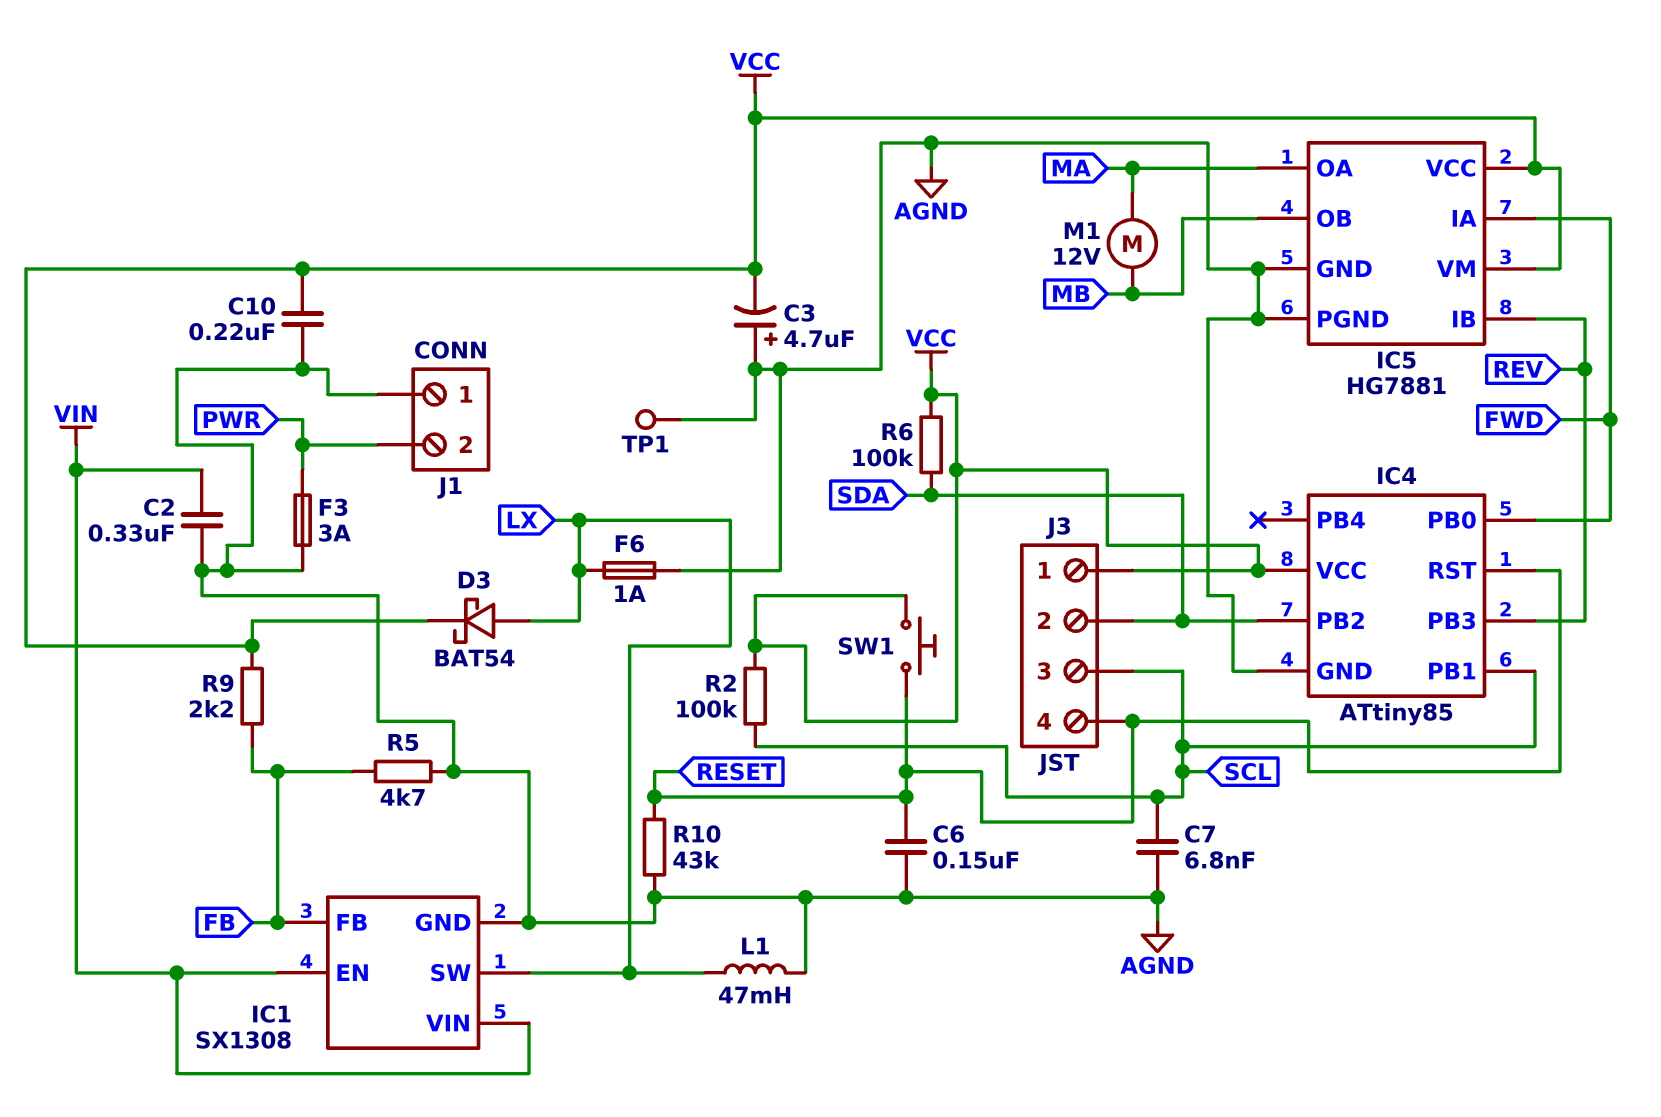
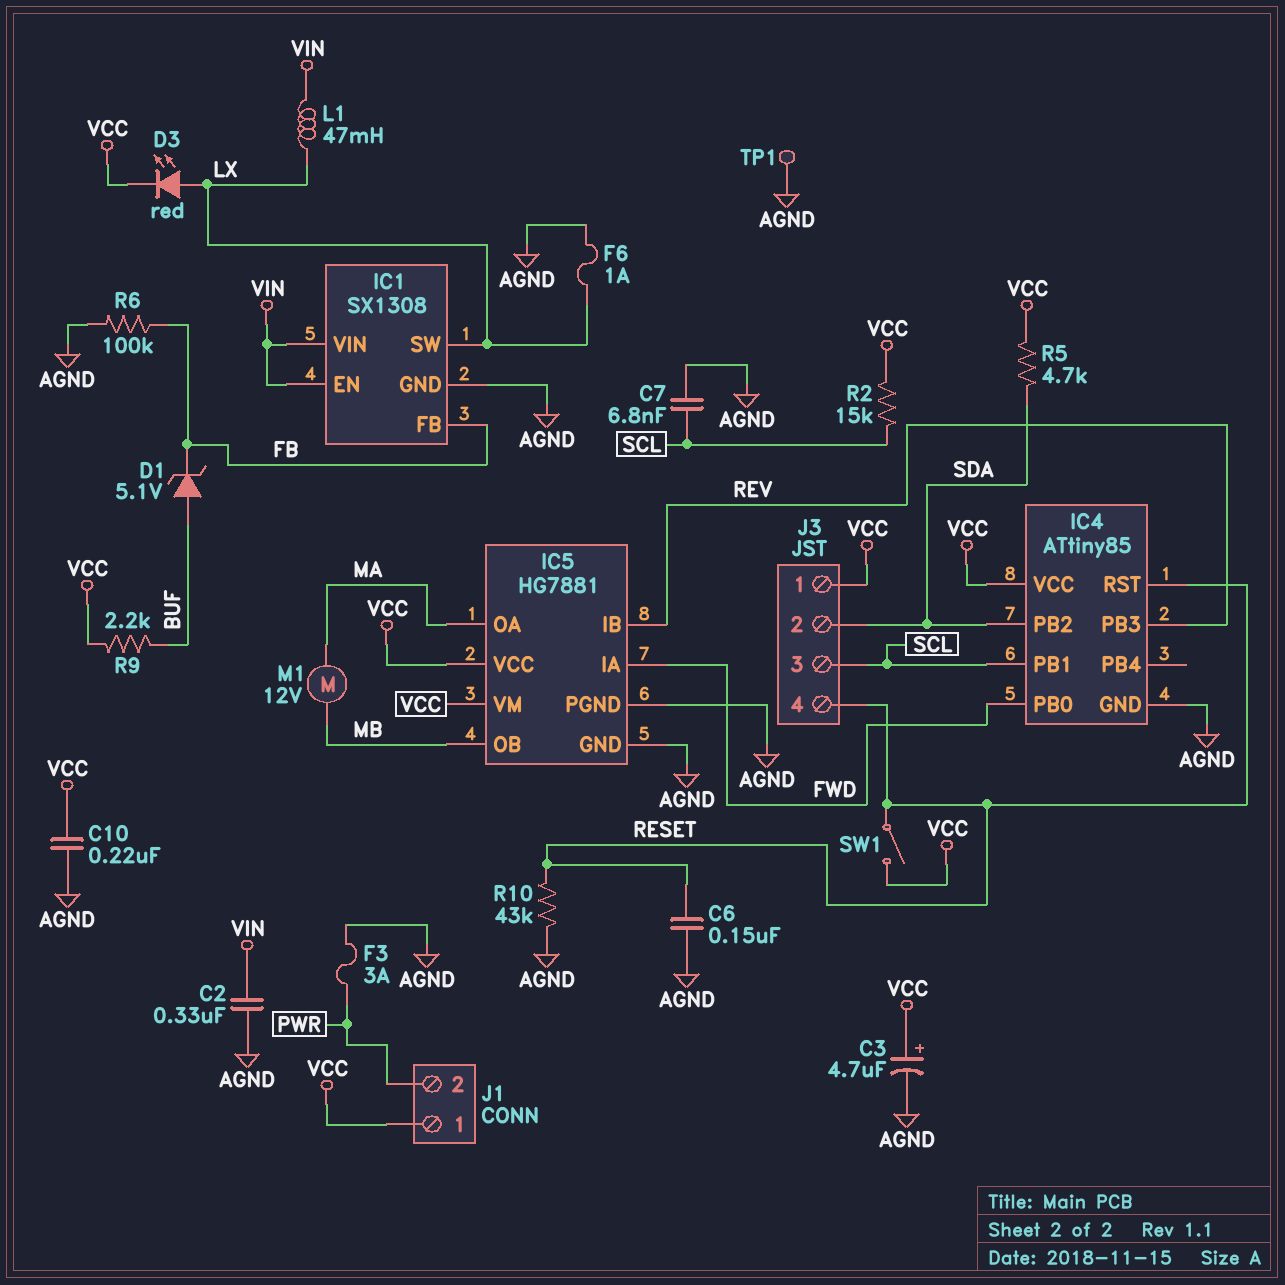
C3: 4.7uF (plus AGND, minus VCC) -> 4.7uF (plus VCC, minus AGND)
D1: none -> zener 5.1V (A BUF, K FB)
D3: schottky BAT54 (A LX, K VCC) -> LED red (A LX, K VCC)
J1 pin 1: AGND -> VCC
L1: 47mH (AGND, LX) -> 47mH (LX, VIN)
R2: 100k (SCL, VCC) -> 15k (SCL, VCC)
R5: 4.7k (AGND, FB) -> 4.7k (SDA, VCC)
R6: 100k (SDA, VCC) -> 100k (AGND, FB)
R9: 2.2k (FB, VCC) -> 2.2k (BUF, VCC)
SW1: button (RESET, VCC) -> switch (RESET, VCC)

